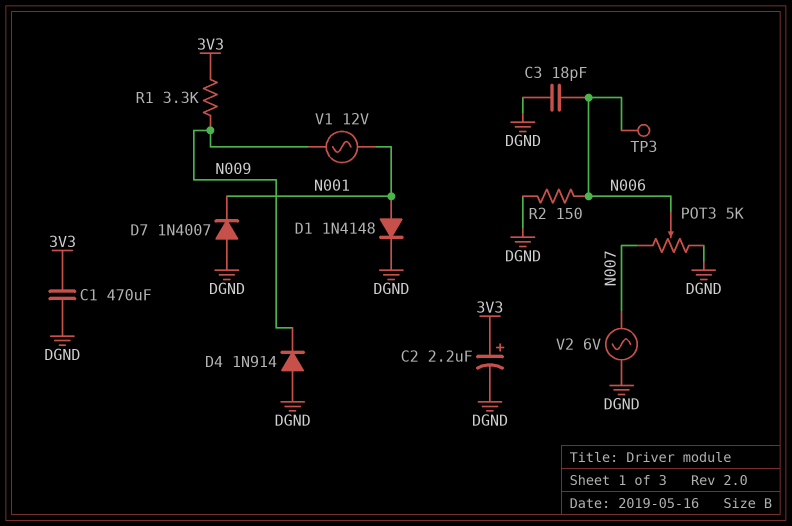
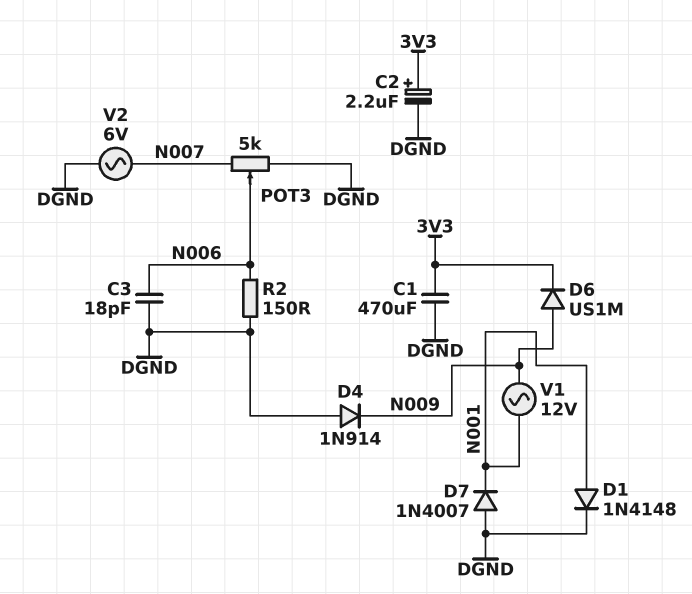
D6: none -> diode US1M (A N009, K 3V3)
R1: 3.3k (3V3, N009) -> none
TP3: test point (N006) -> none

